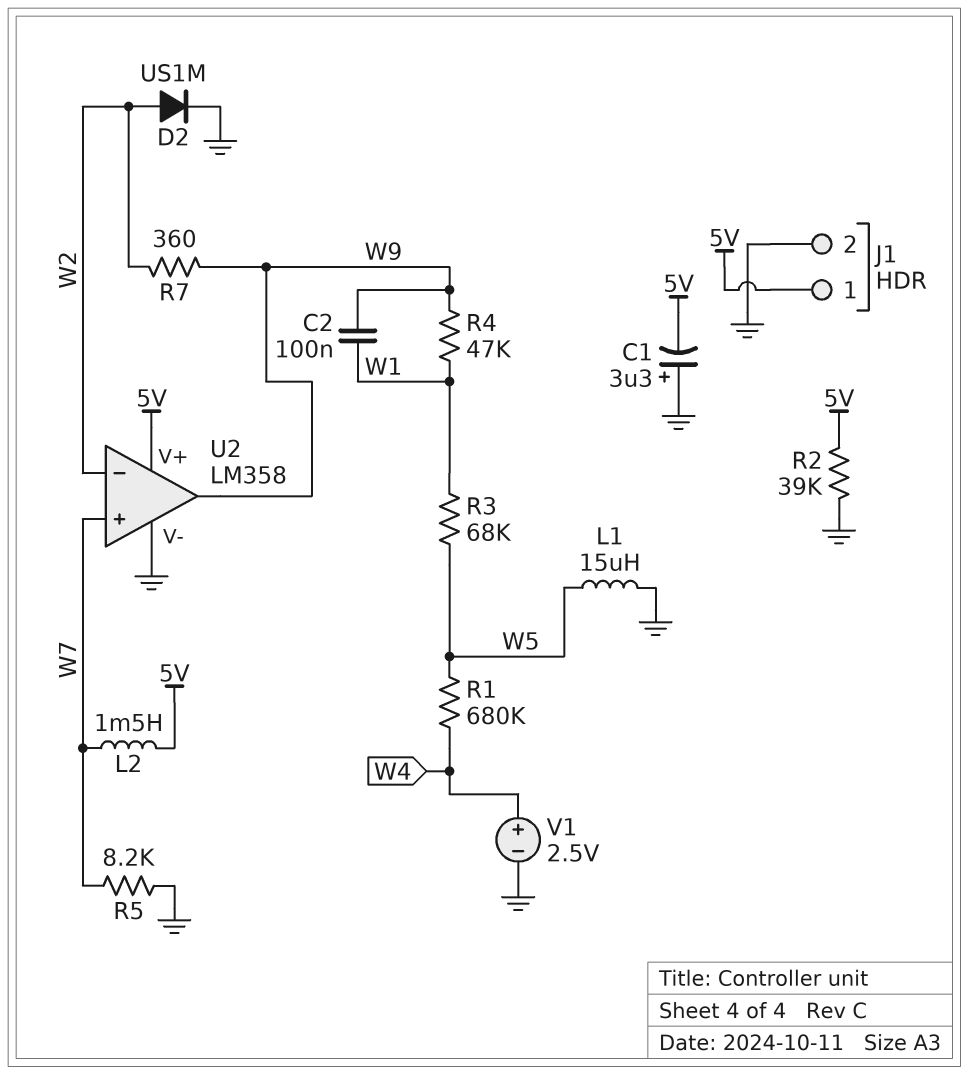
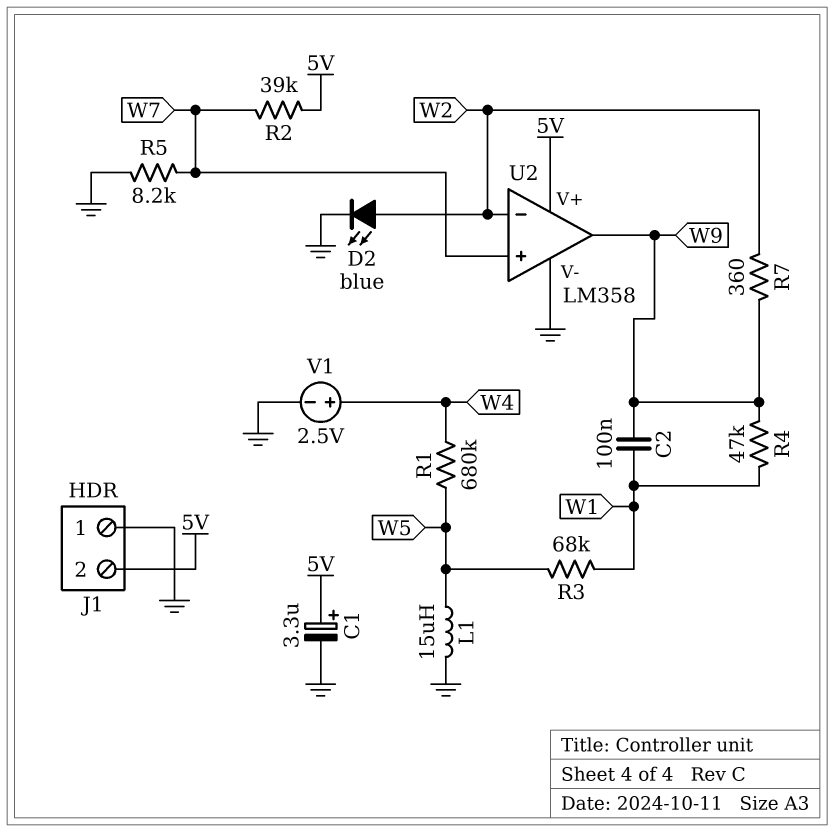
C1: 3.3uF (plus GND, minus 5V) -> 3.3uF (plus 5V, minus GND)
D2: diode US1M (A W2, K GND) -> LED blue (A W2, K GND)
J1 pin 1: 5V -> GND
J1 pin 2: GND -> 5V
L2: 1.5mH (5V, W7) -> none
R2: 39k (5V, GND) -> 39k (5V, W7)

